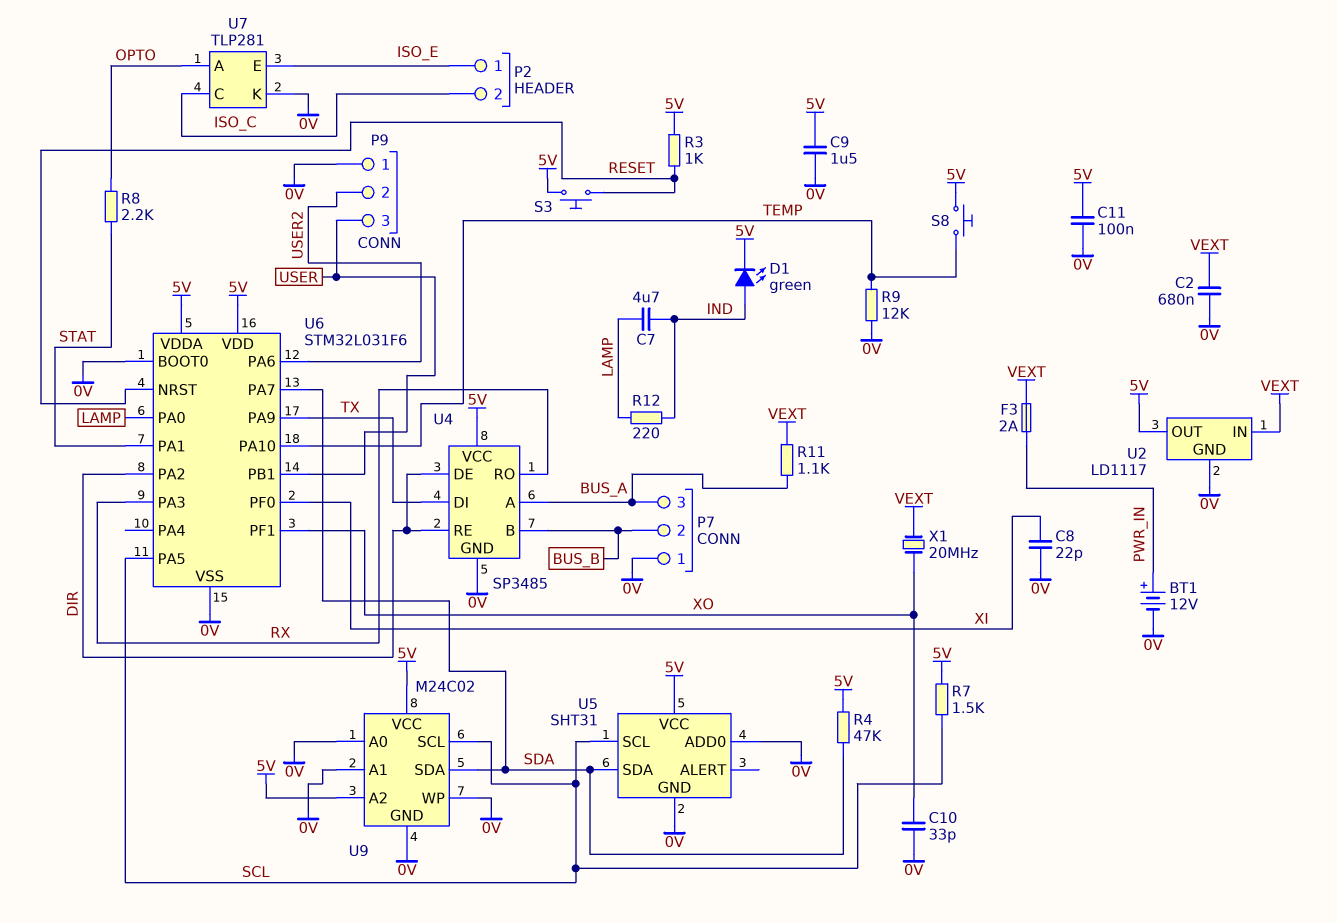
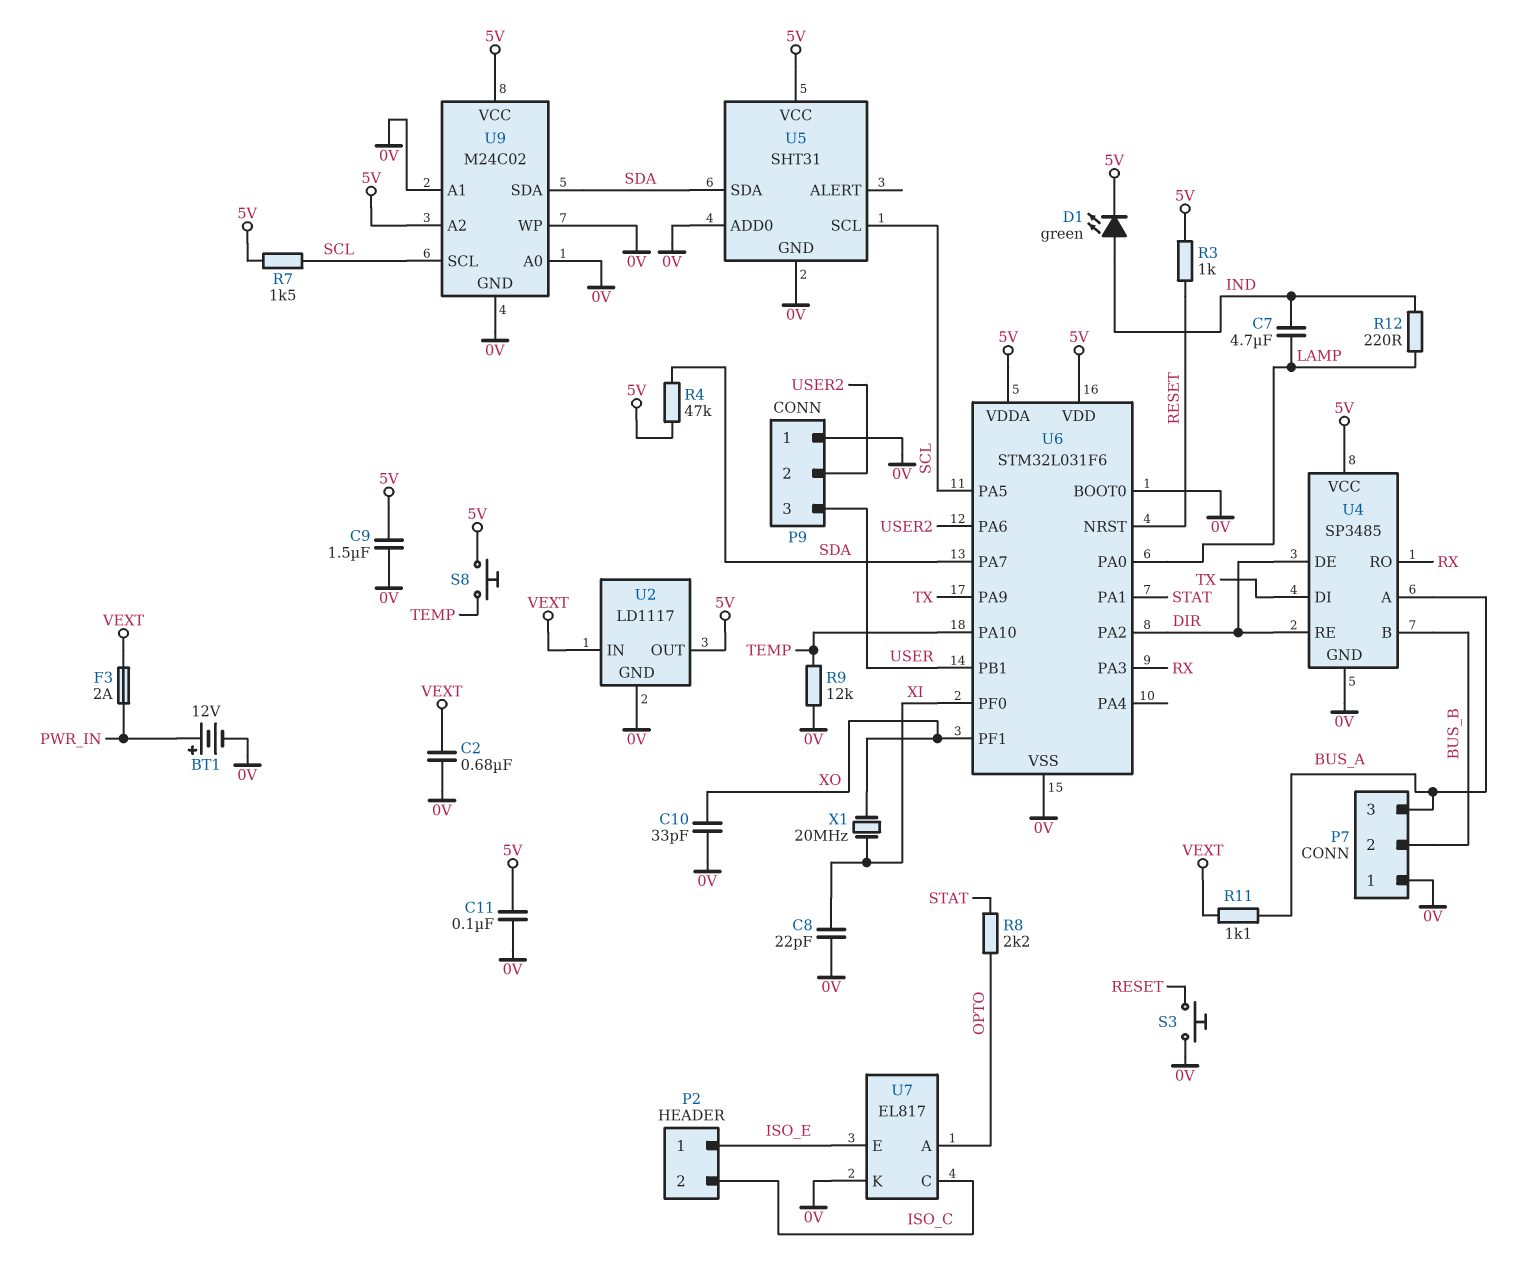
S3: button (5V, RESET) -> button (0V, RESET)
U7: TLP281 -> EL817
X1: 20MHz (VEXT, XO) -> 20MHz (XI, XO)

